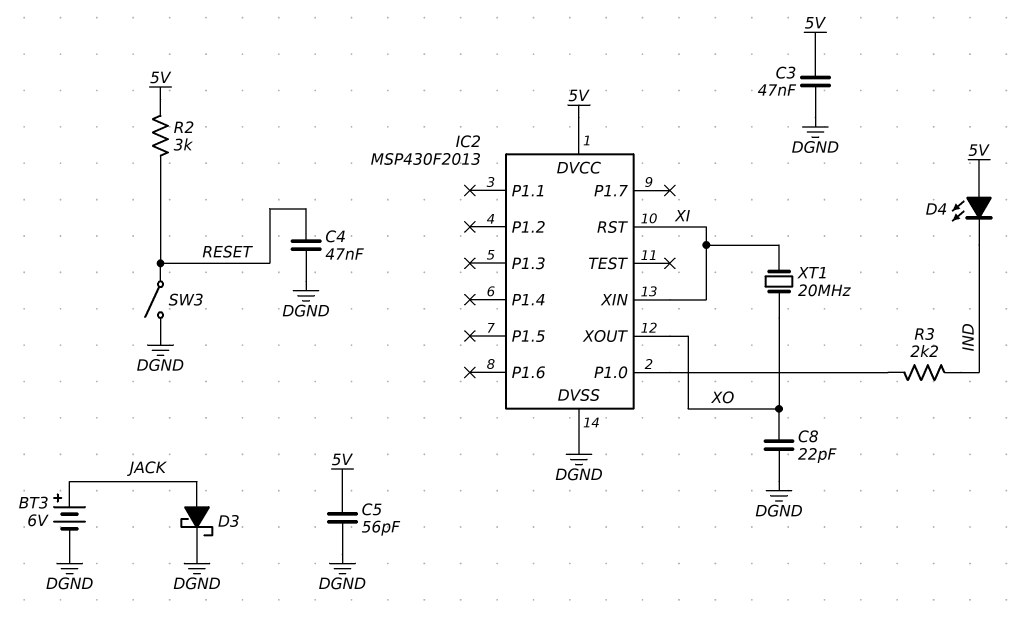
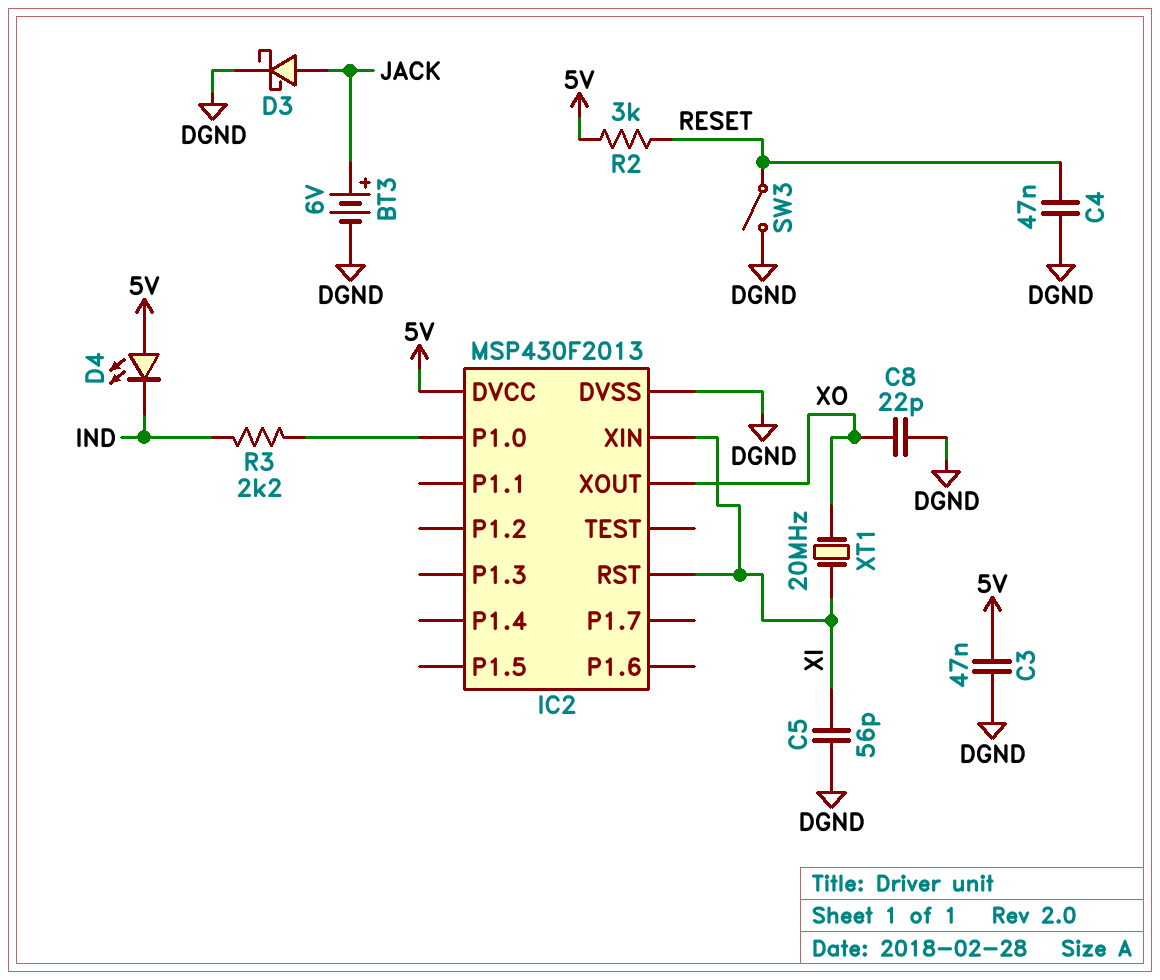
C5: 56pF (5V, DGND) -> 56pF (DGND, XI)

